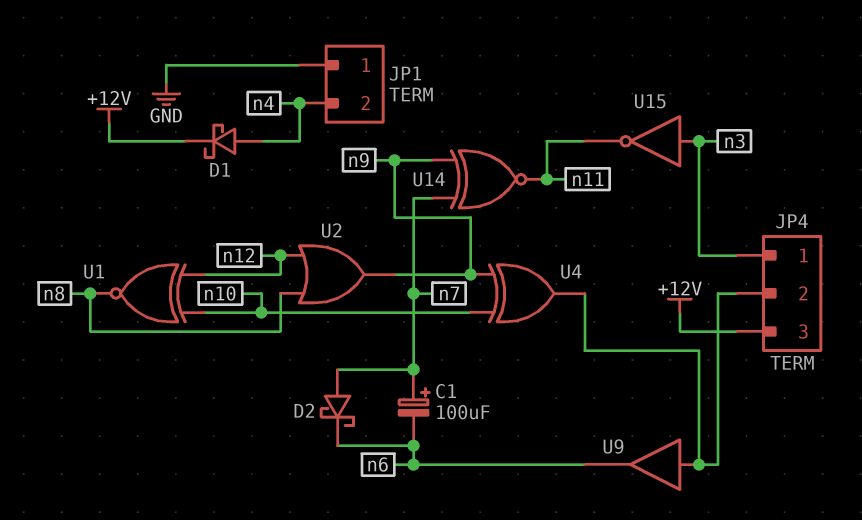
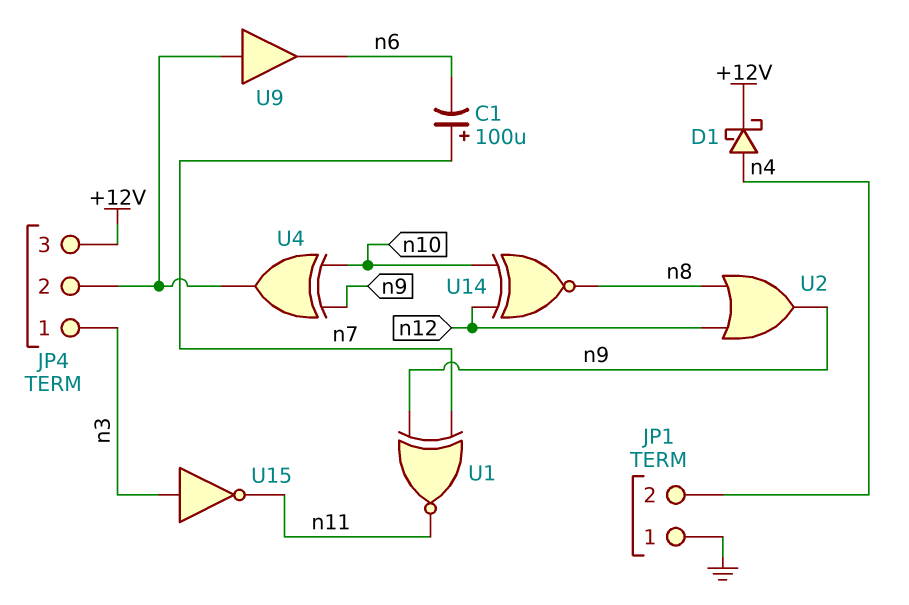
D2: schottky (A n7, K n6) -> none
U1: XNOR (in n10, in n12, out n8) -> XNOR (in n7, in n9, out n11)
U14: XNOR (in n7, in n9, out n11) -> XNOR (in n10, in n12, out n8)

